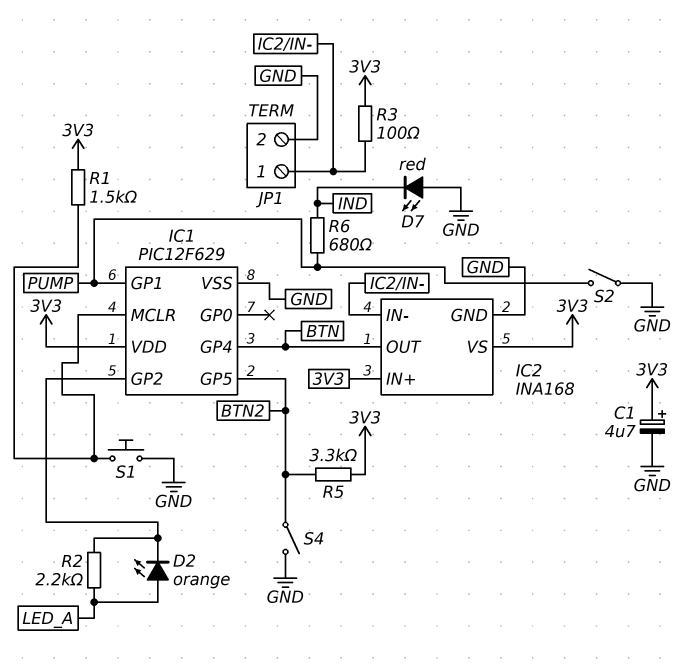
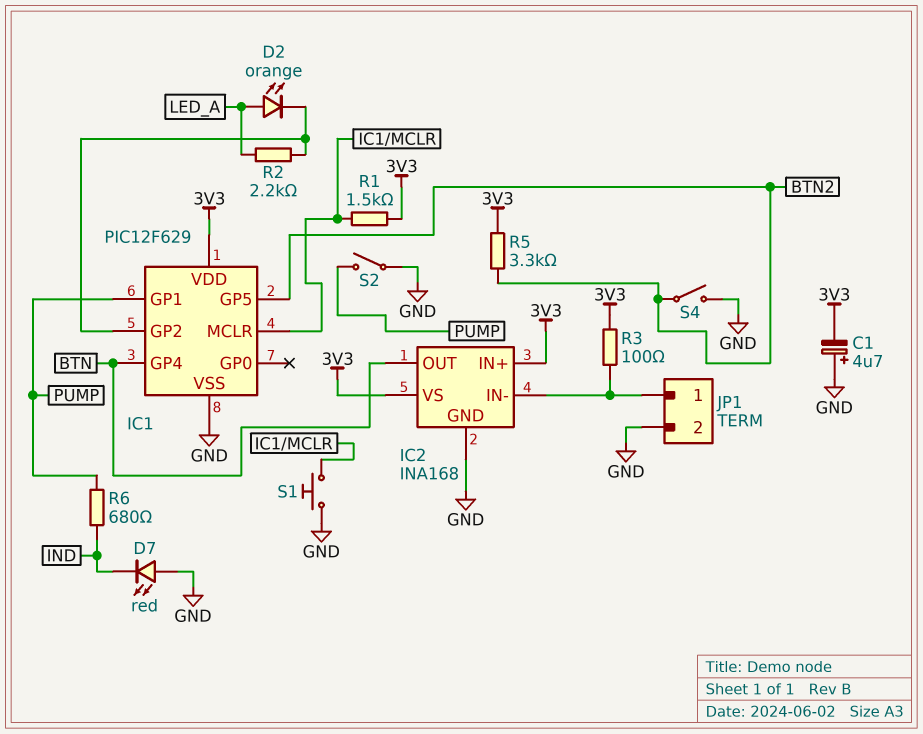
C1: 4.7uF (plus 3V3, minus GND) -> 4.7uF (plus GND, minus 3V3)

